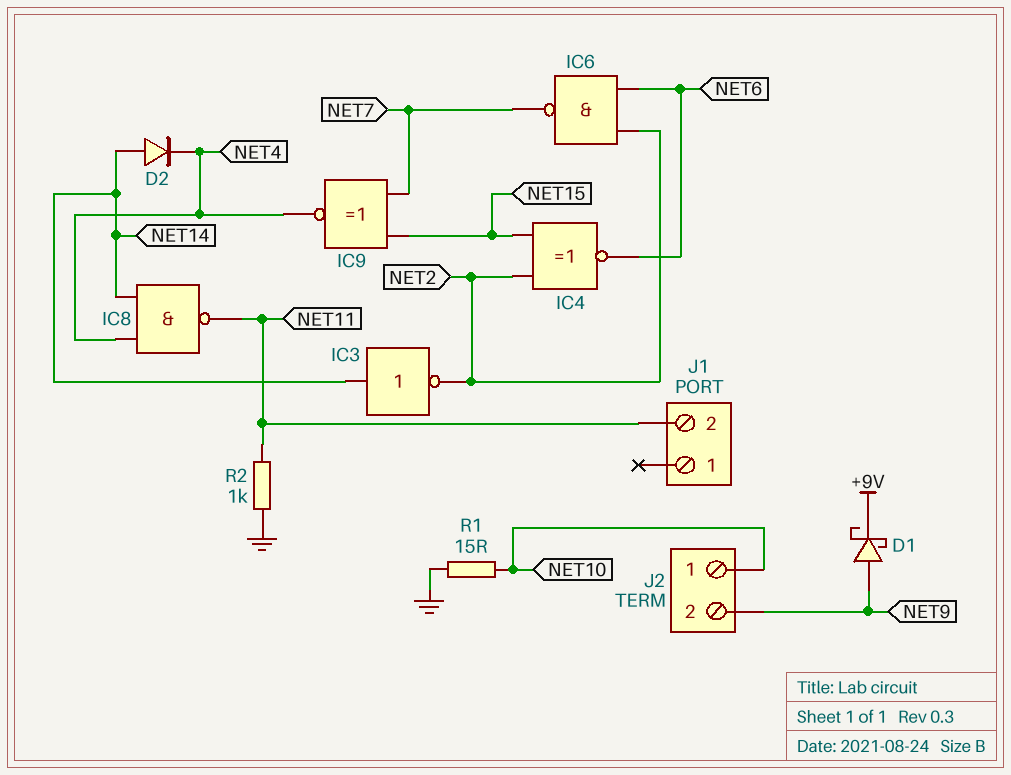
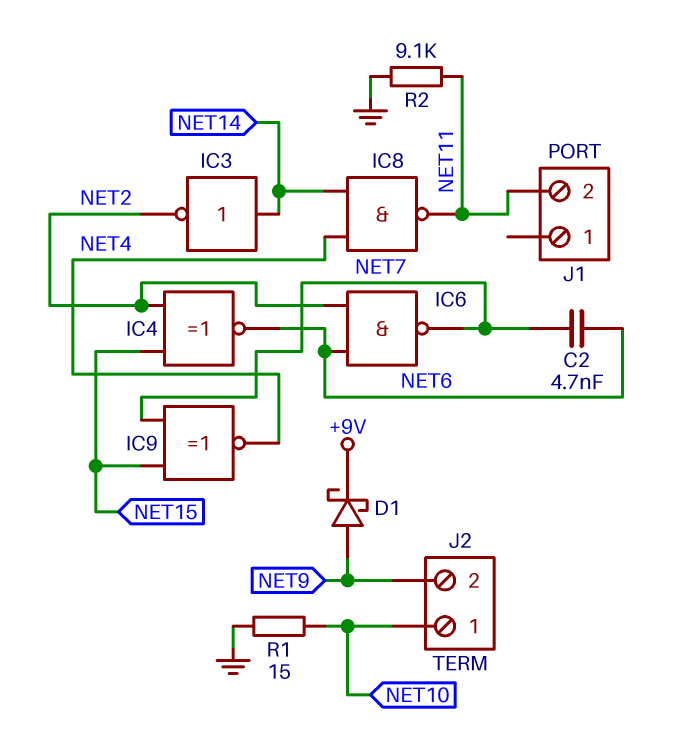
C2: none -> 4.7nF (NET6, NET7)
D2: diode (A NET14, K NET4) -> none
R2: 1k (GND, NET11) -> 9.1k (GND, NET11)

